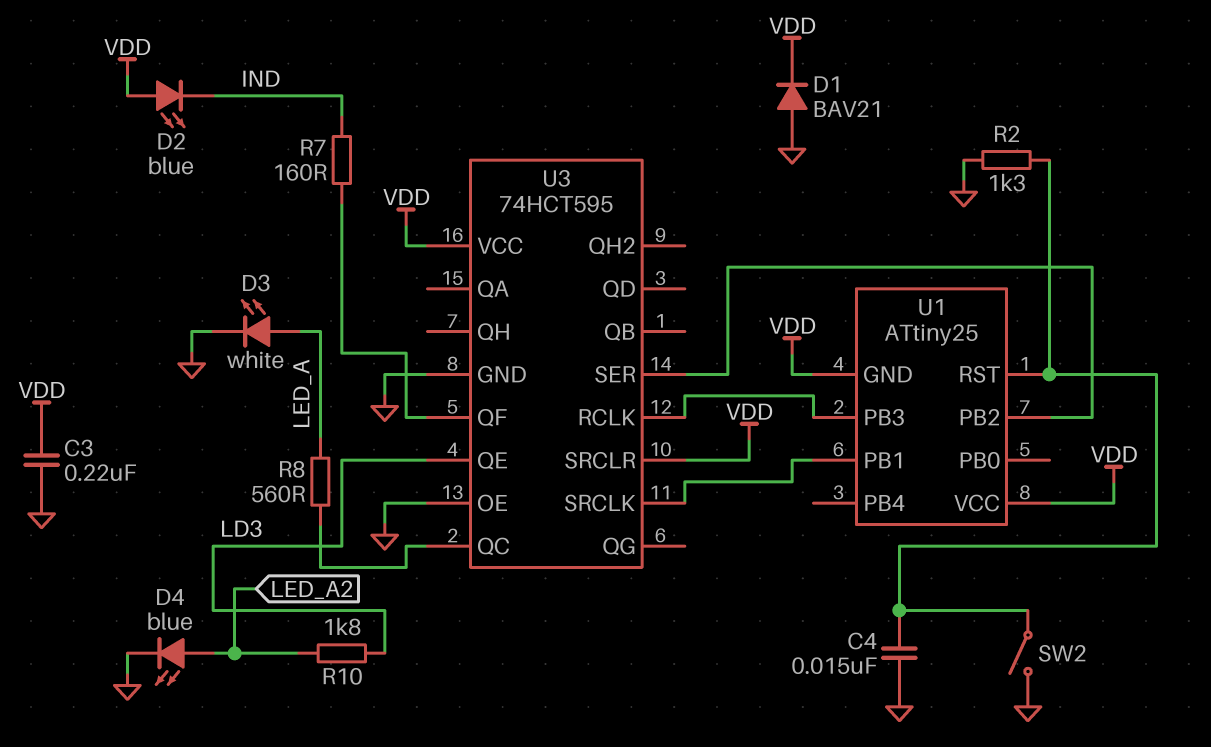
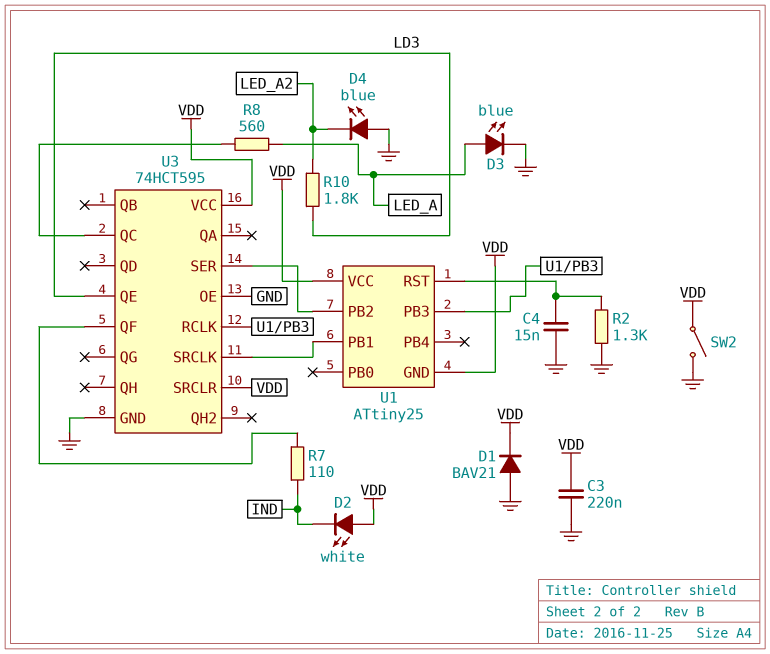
D2: LED blue (A VDD, K IND) -> LED white (A VDD, K IND)
D3: LED white (A LED_A, K GND) -> LED blue (A LED_A, K GND)
D4: LED blue (A LED_A2, K GND) -> LED blue (A GND, K LED_A2)
R7: 160 (IND, U3/QF) -> 110 (IND, U3/QF)
SW2: switch (GND, U1/RST) -> switch (GND, VDD)

